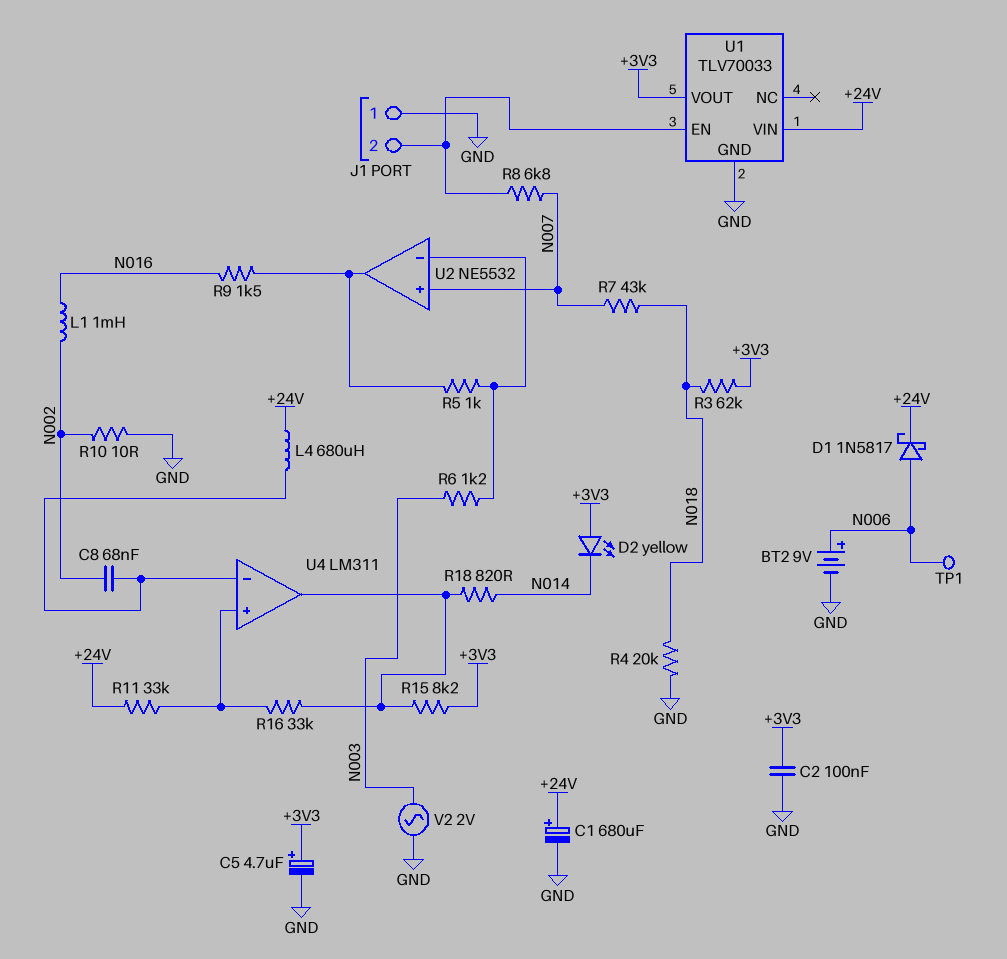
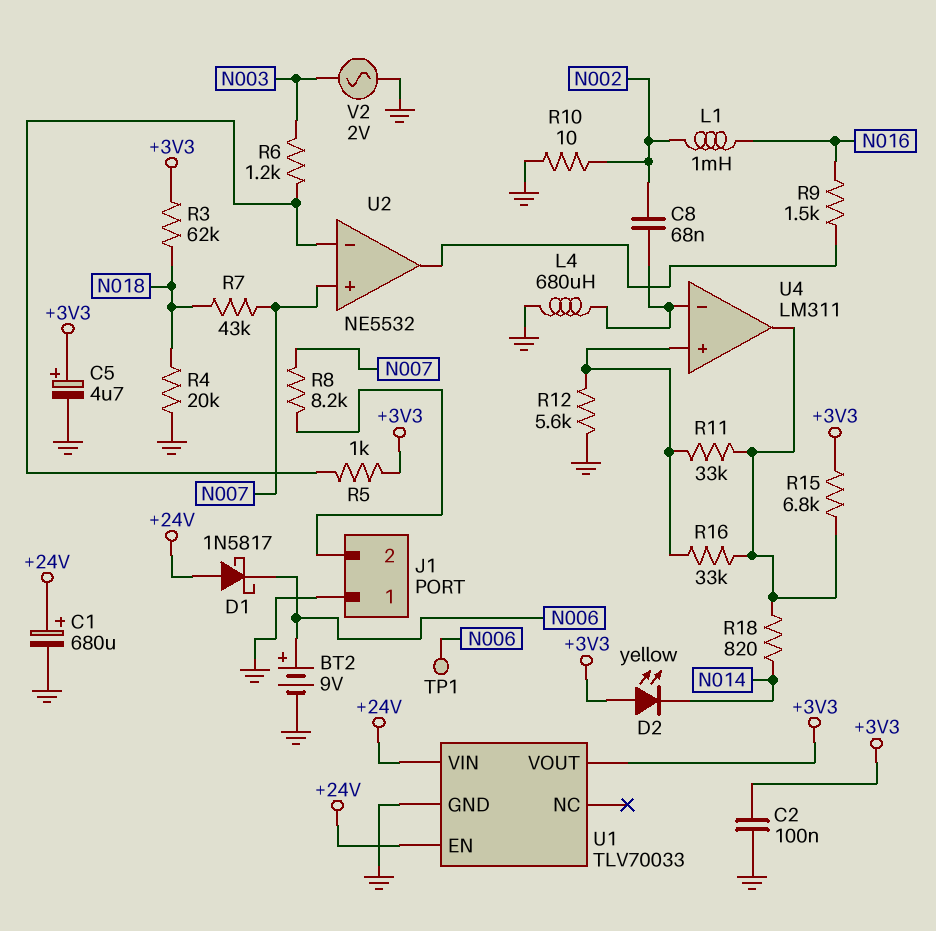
D1: schottky 1N5817 (A N006, K +24V) -> schottky 1N5817 (A +24V, K N006)
L4: 680uH (+24V, U4/in-) -> 680uH (GND, U4/in-)
R5: 1k (U2/in-, U2/out) -> 1k (+3V3, U2/in-)
R8: 6.8k (J1/2, N007) -> 8.2k (J1/2, N007)
R11: 33k (+24V, U4/in+) -> 33k (U4/in+, U4/out)
R12: none -> 5.6k (GND, U4/in+)
R15: 8.2k (+3V3, U4/out) -> 6.8k (+3V3, U4/out)
U1 pin EN: J1/2 -> +24V

